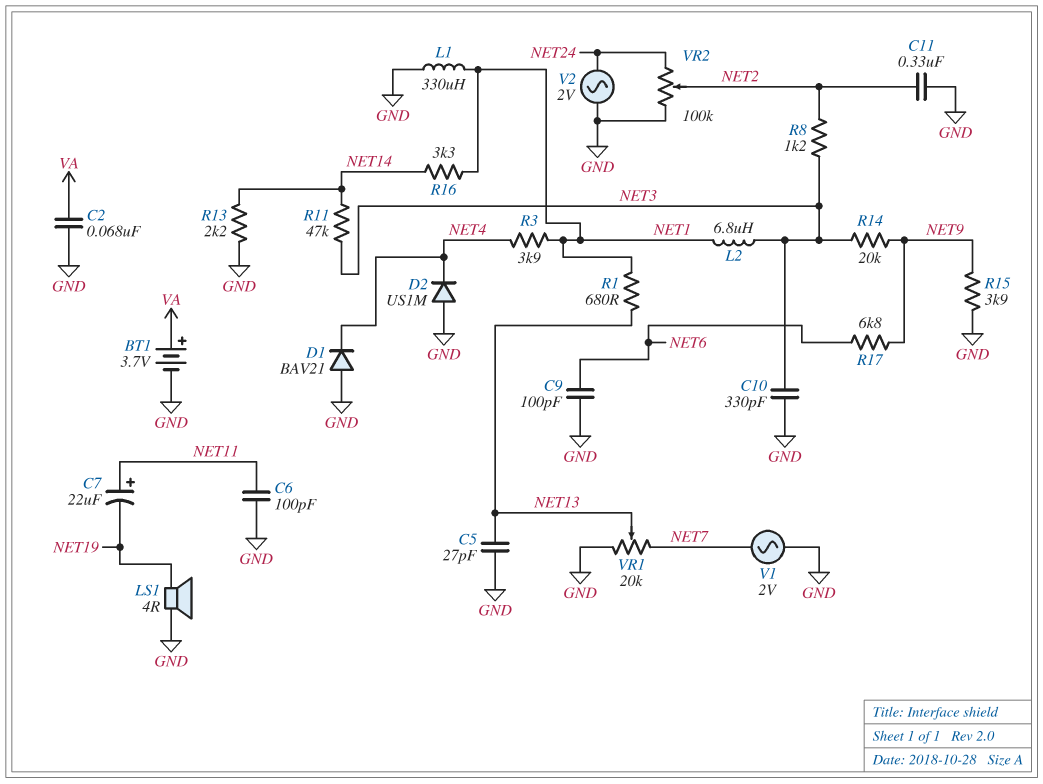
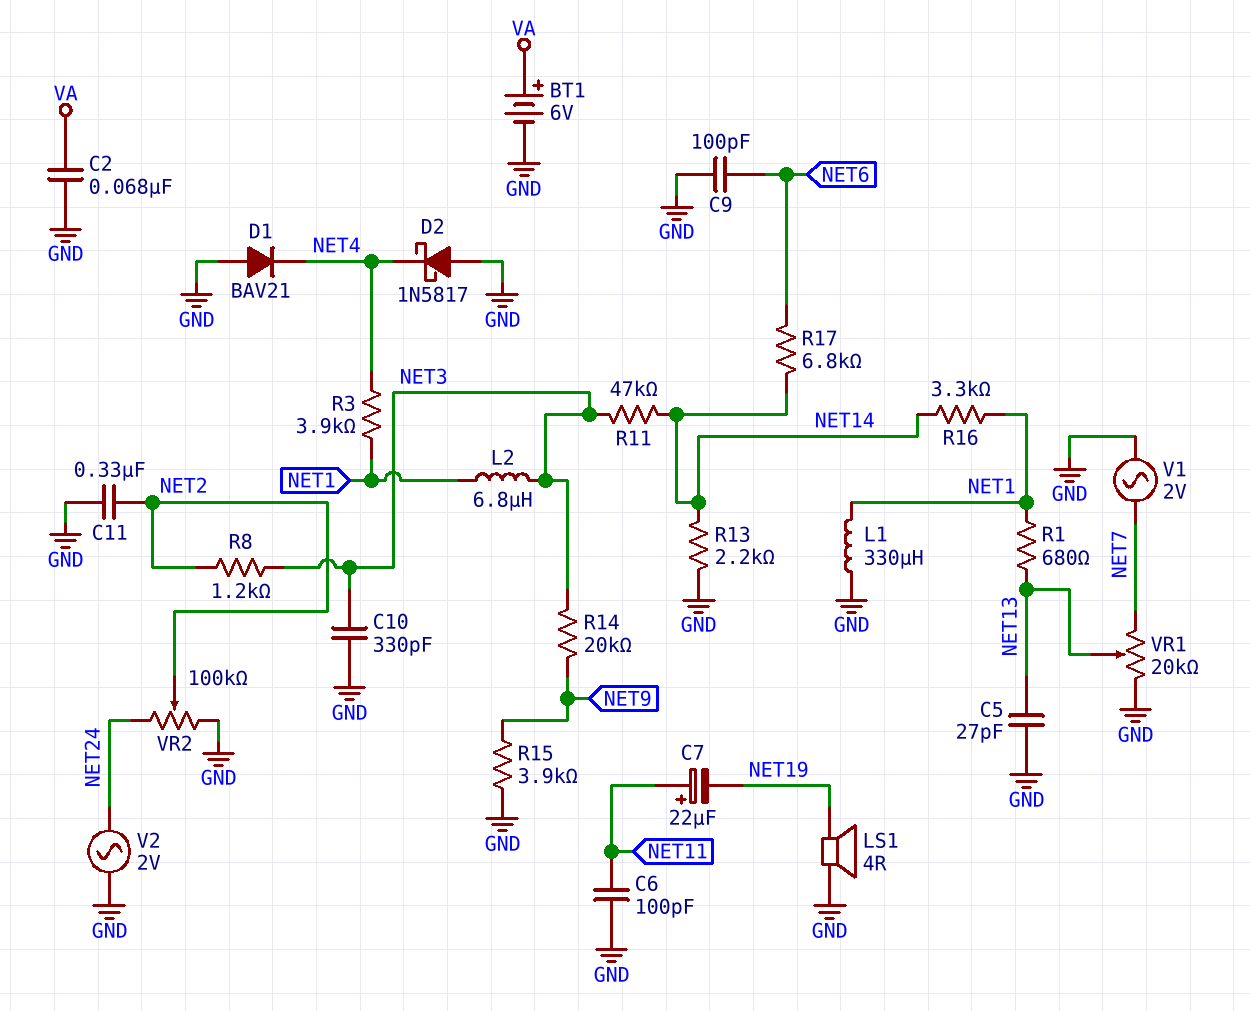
BT1: 3.7V (plus VA, minus GND) -> 6V (plus VA, minus GND)
D2: diode US1M (A GND, K NET4) -> schottky 1N5817 (A GND, K NET4)
R17: 6.8k (NET6, NET9) -> 6.8k (NET6, NET14)

